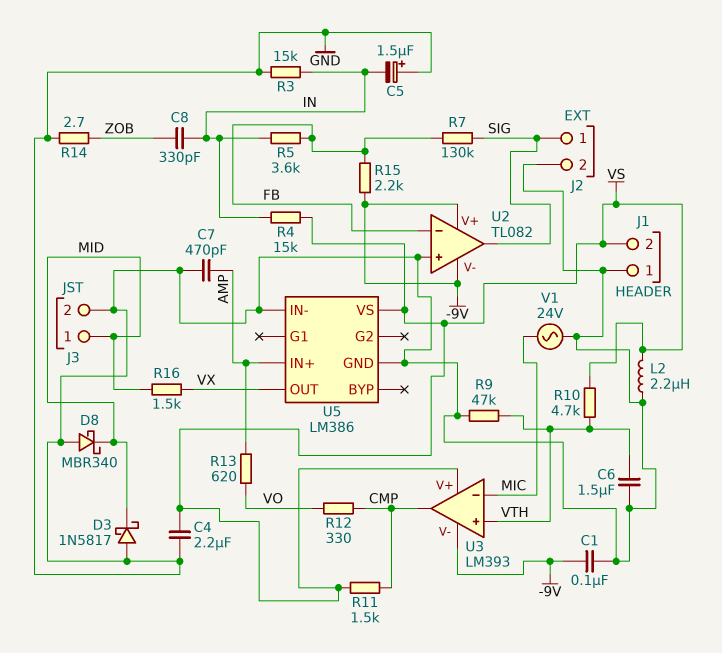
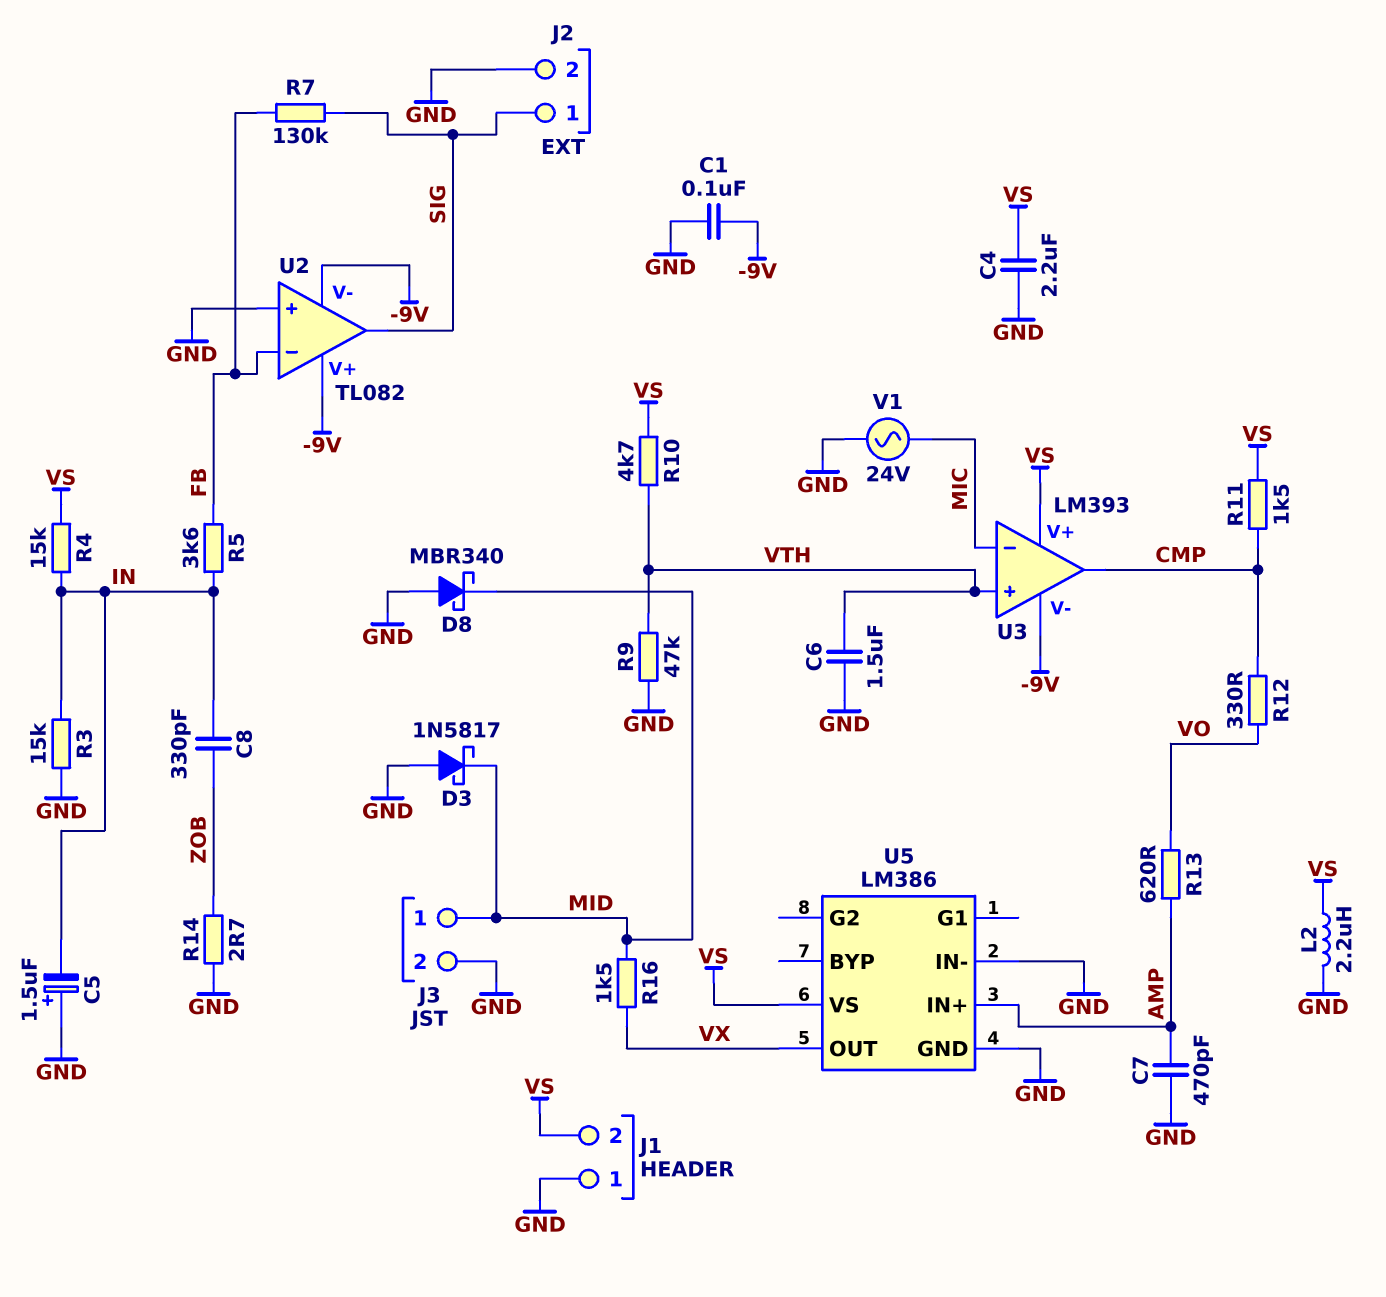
R15: 2.2k (-9V, FB) -> none

